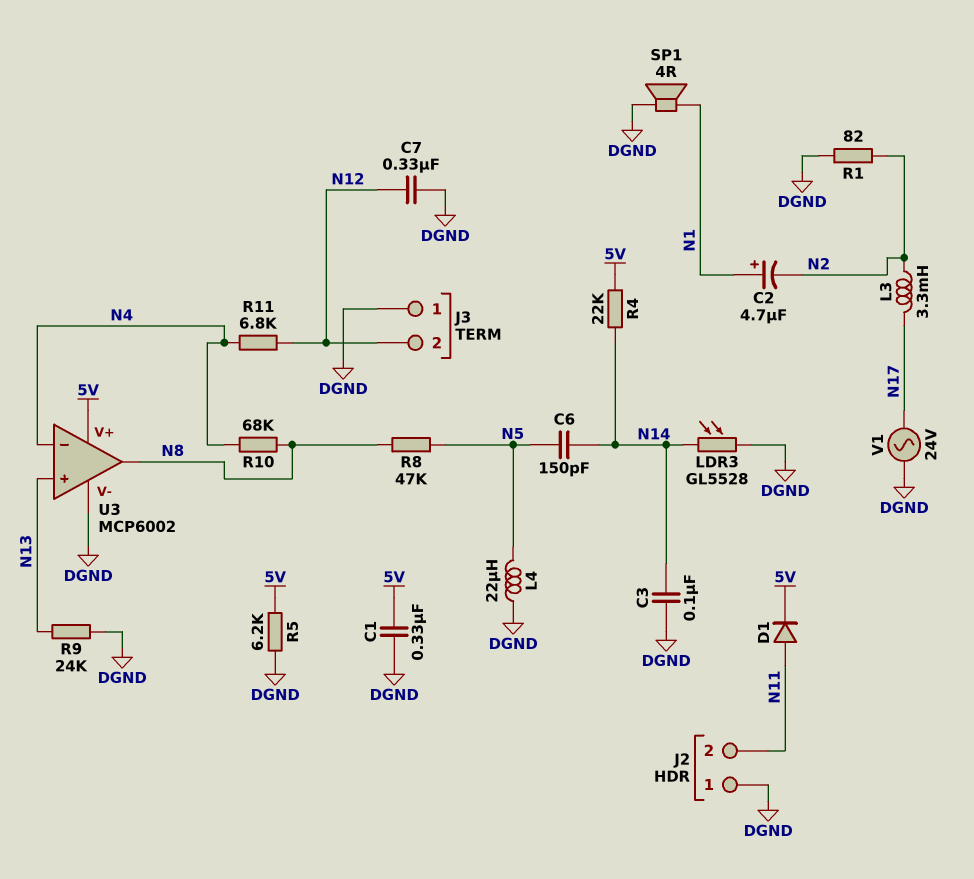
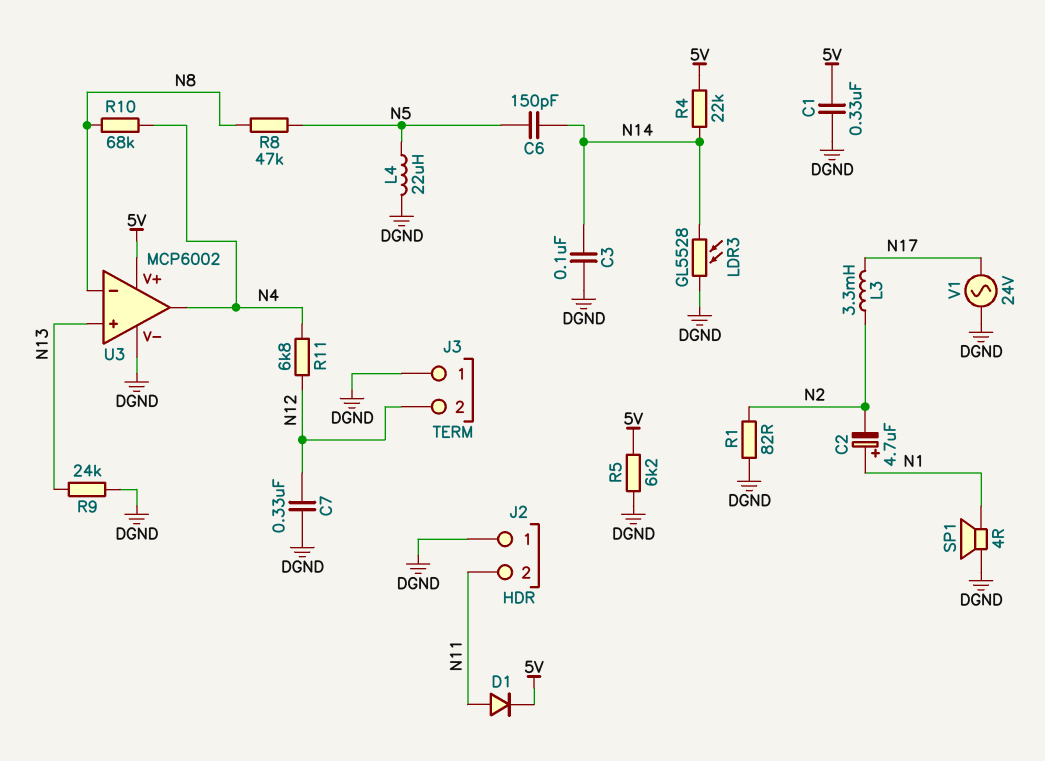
U3 pin in-: N4 -> N8
U3 pin out: N8 -> N4

